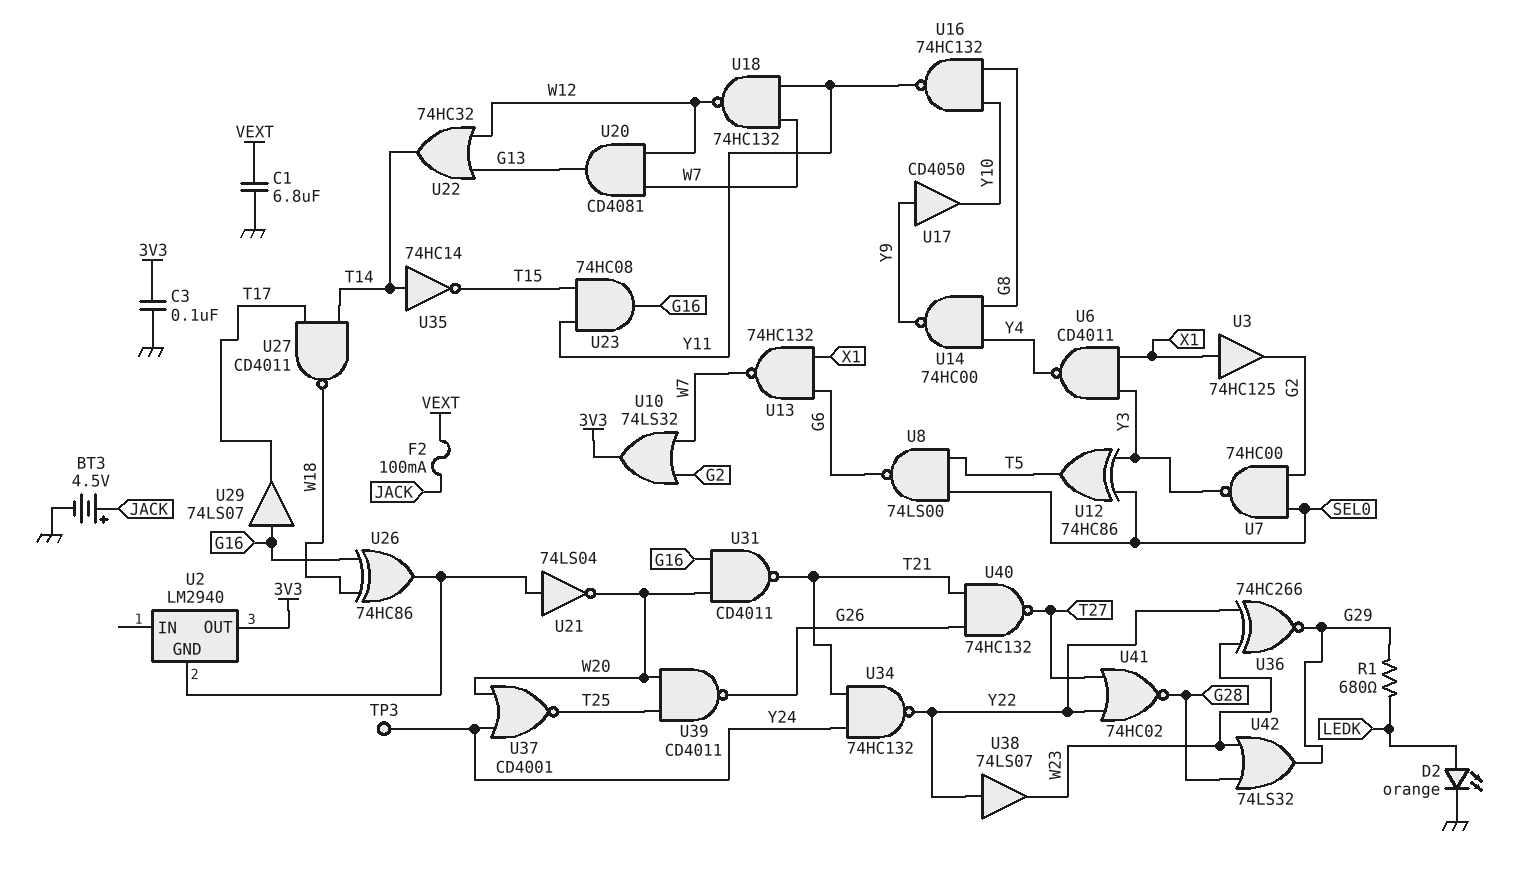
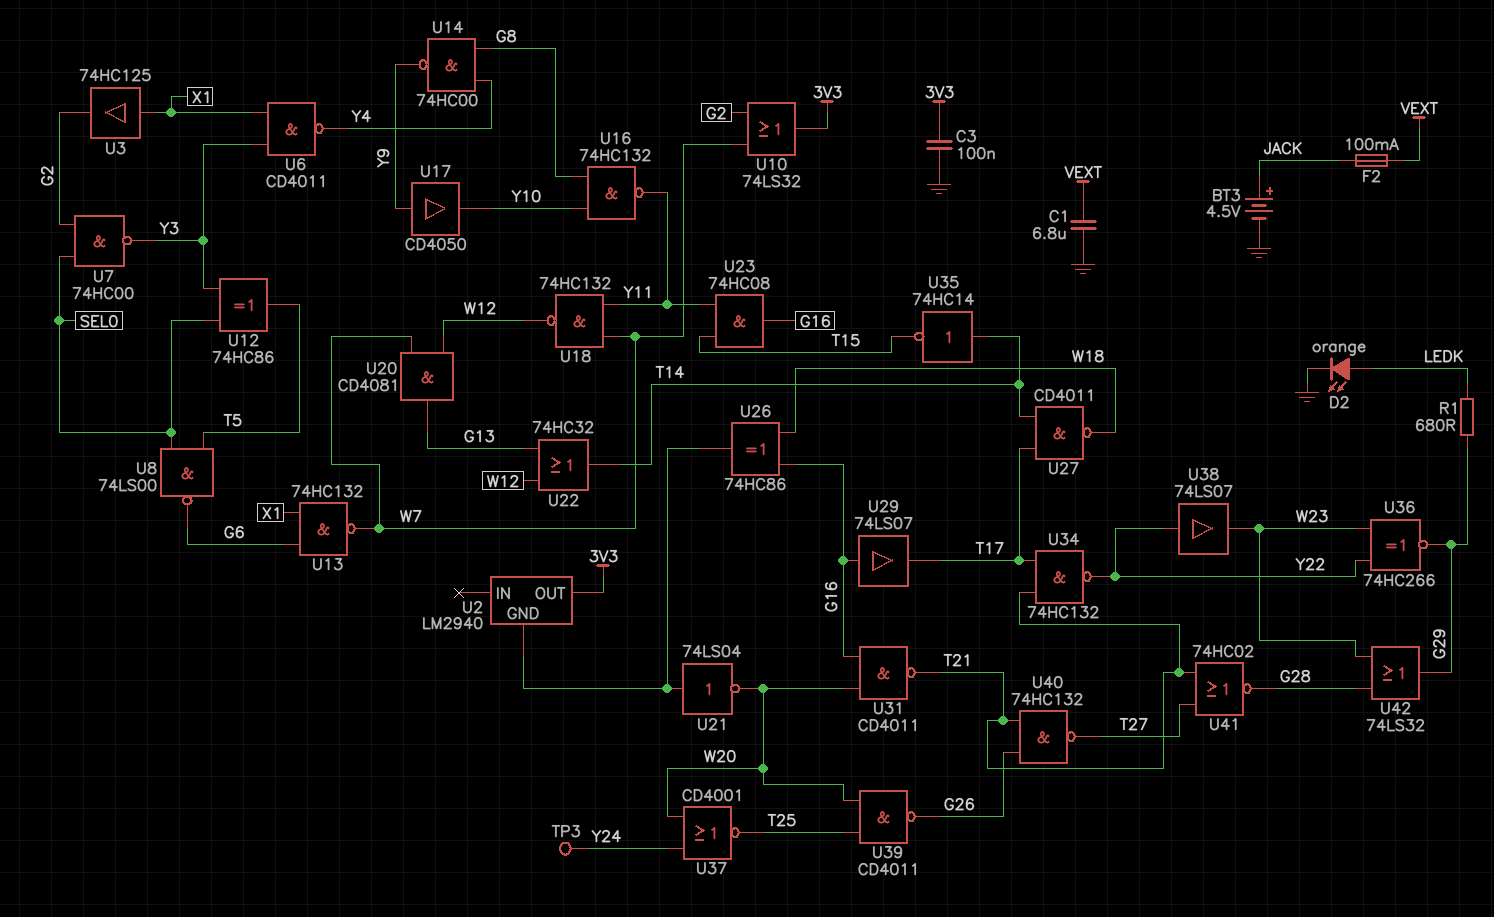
U34: NAND 74HC132 (in T21, in Y24, out Y22) -> NAND 74HC132 (in T17, in T21, out Y22)
U41: NOR 74HC02 (in T27, in Y22, out G28) -> NOR 74HC02 (in T21, in T27, out G28)

